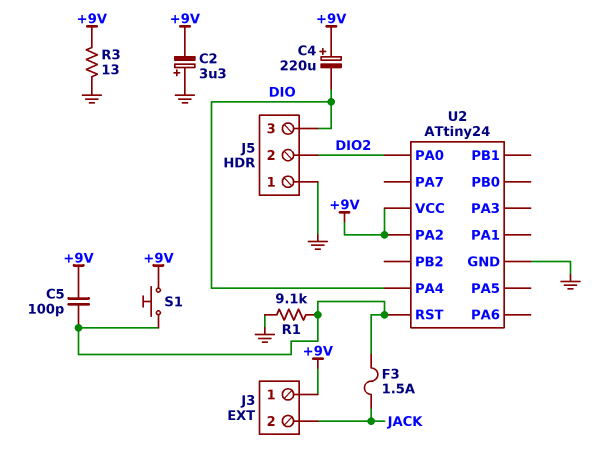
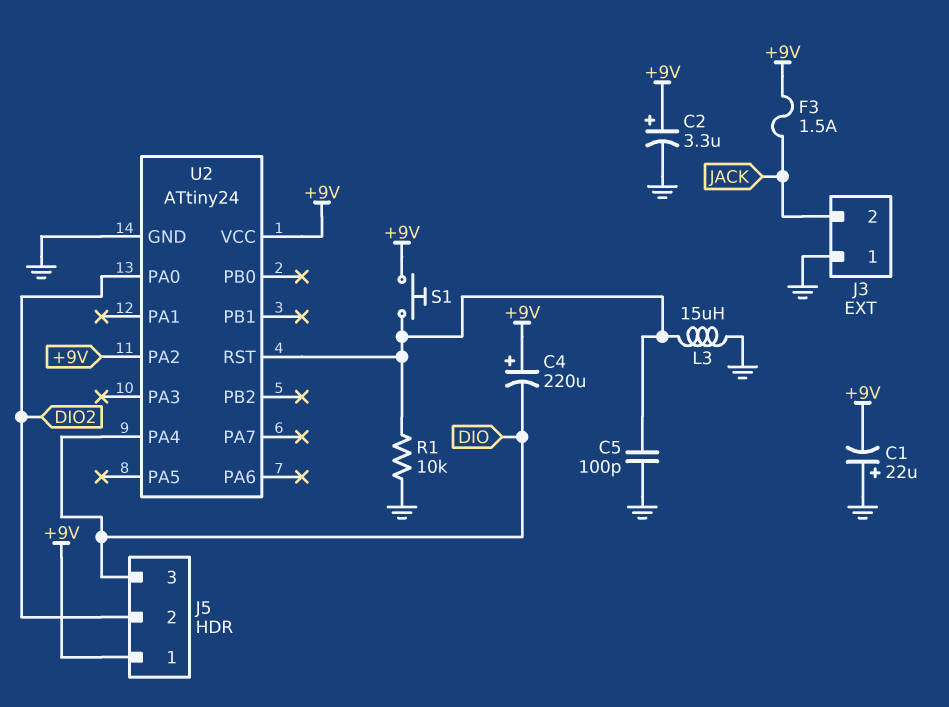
C1: none -> 22uF (plus GND, minus +9V)
C2: 3.3uF (plus GND, minus +9V) -> 3.3uF (plus +9V, minus GND)
C5: 100pF (+9V, U2/RST) -> 100pF (GND, U2/RST)
F3: 1.5A (JACK, U2/RST) -> 1.5A (+9V, JACK)
J3 pin 1: +9V -> GND
J5 pin 1: GND -> +9V
L3: none -> 15uH (GND, U2/RST)
R1: 9.1k (GND, U2/RST) -> 10k (GND, U2/RST)
R3: 13 (+9V, GND) -> none

